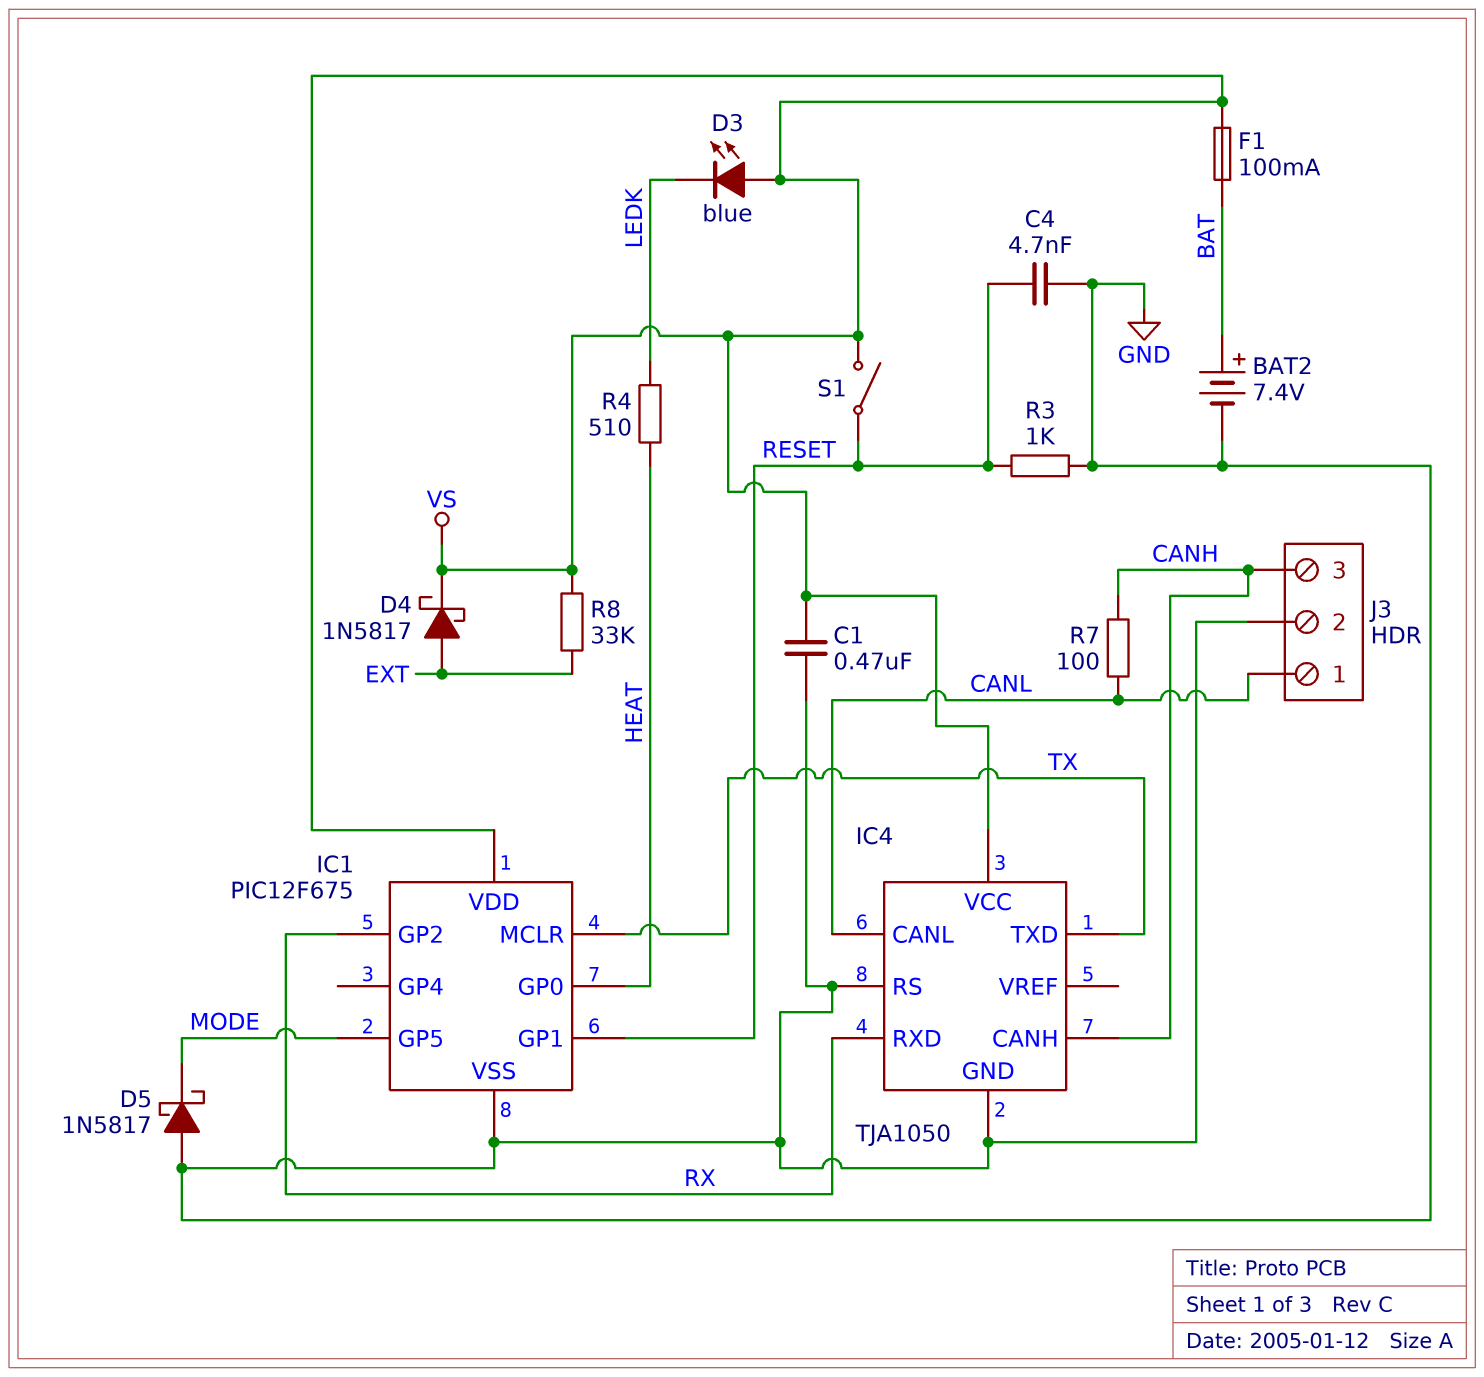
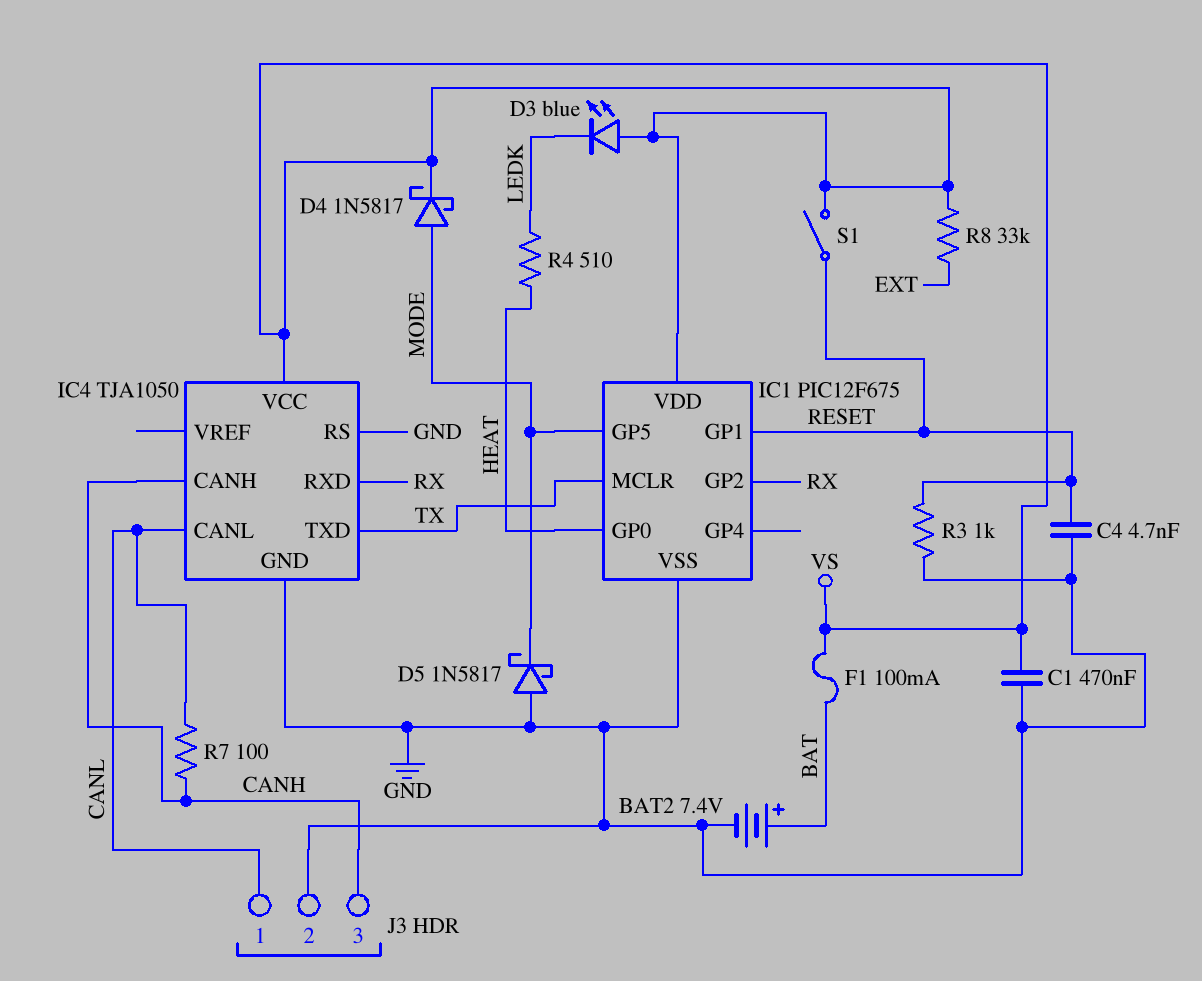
D4: schottky 1N5817 (A EXT, K VS) -> schottky 1N5817 (A MODE, K VS)

